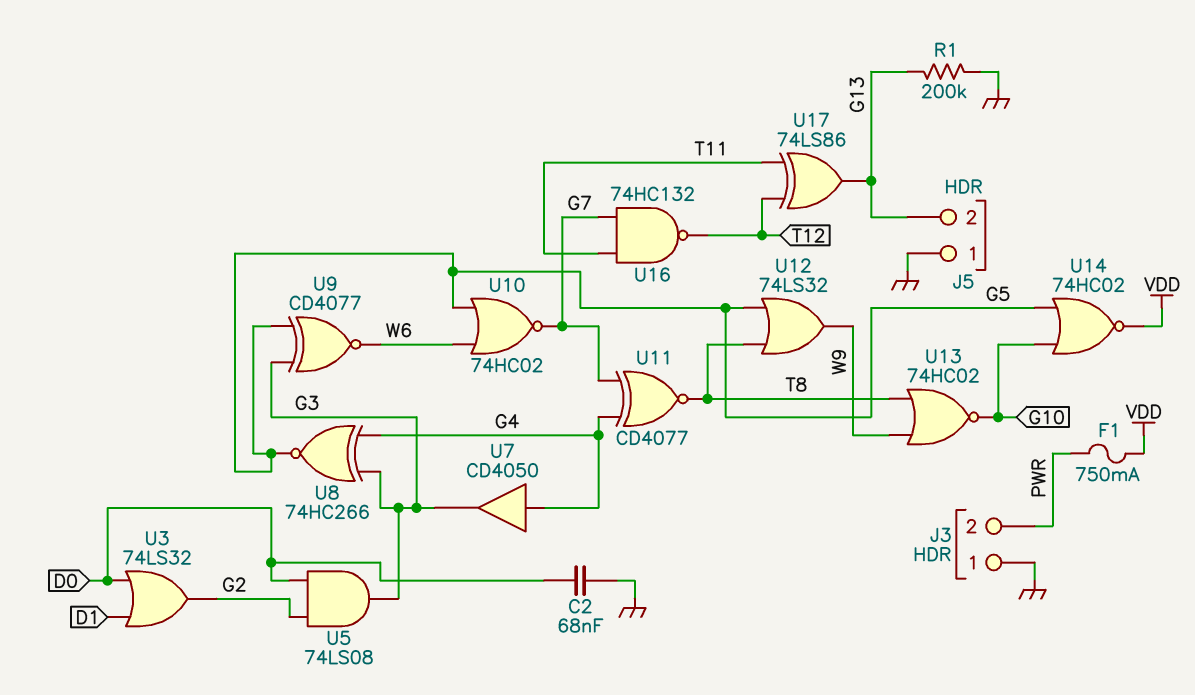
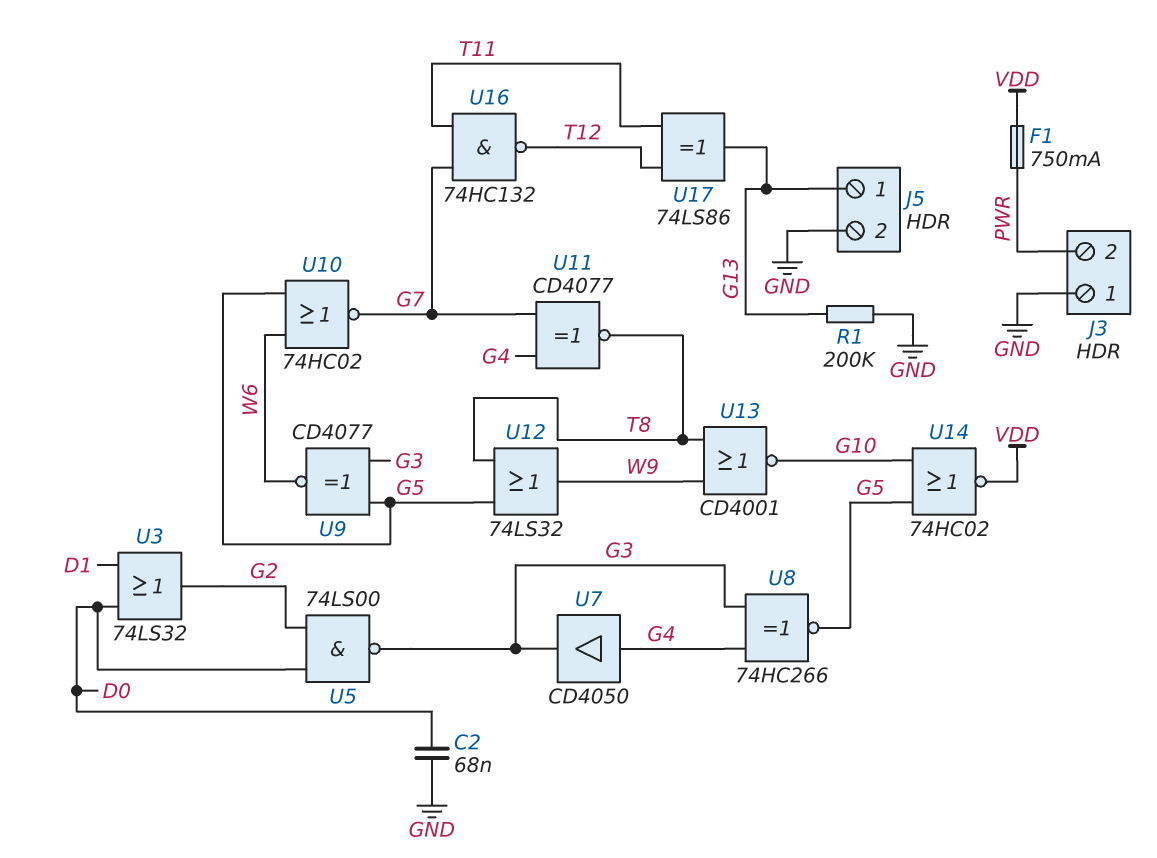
J5 pin 1: GND -> G13
J5 pin 2: G13 -> GND
U5: AND 74LS08 (in D0, in G2, out G3) -> NAND 74LS00 (in D0, in G2, out G3)
U13: NOR 74HC02 (in T8, in W9, out G10) -> NOR CD4001 (in T8, in W9, out G10)

